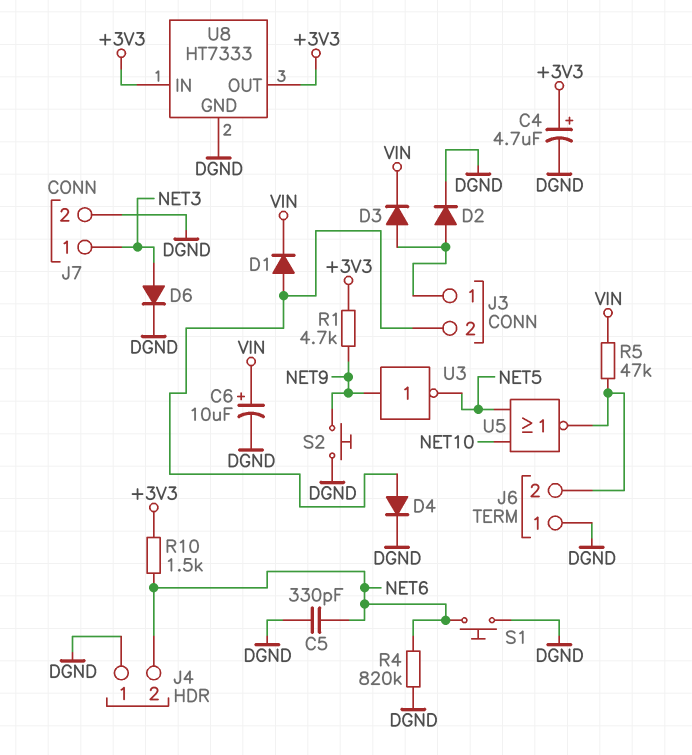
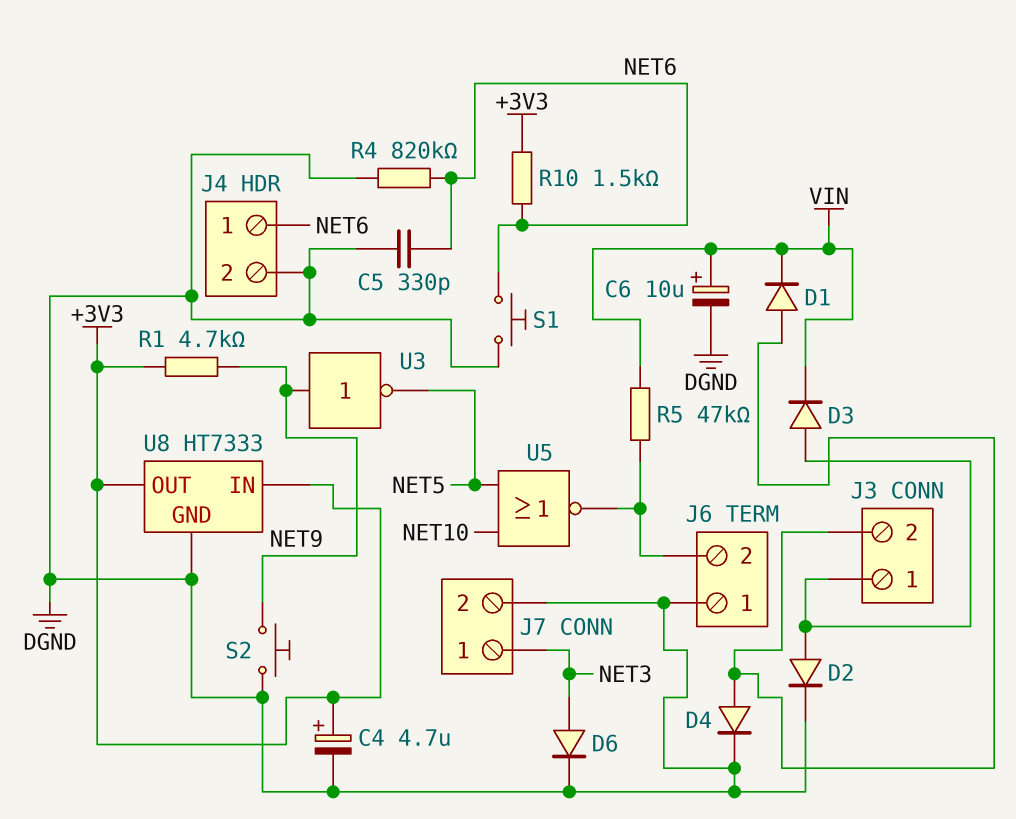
J4 pin 1: DGND -> NET6
J4 pin 2: NET6 -> DGND

